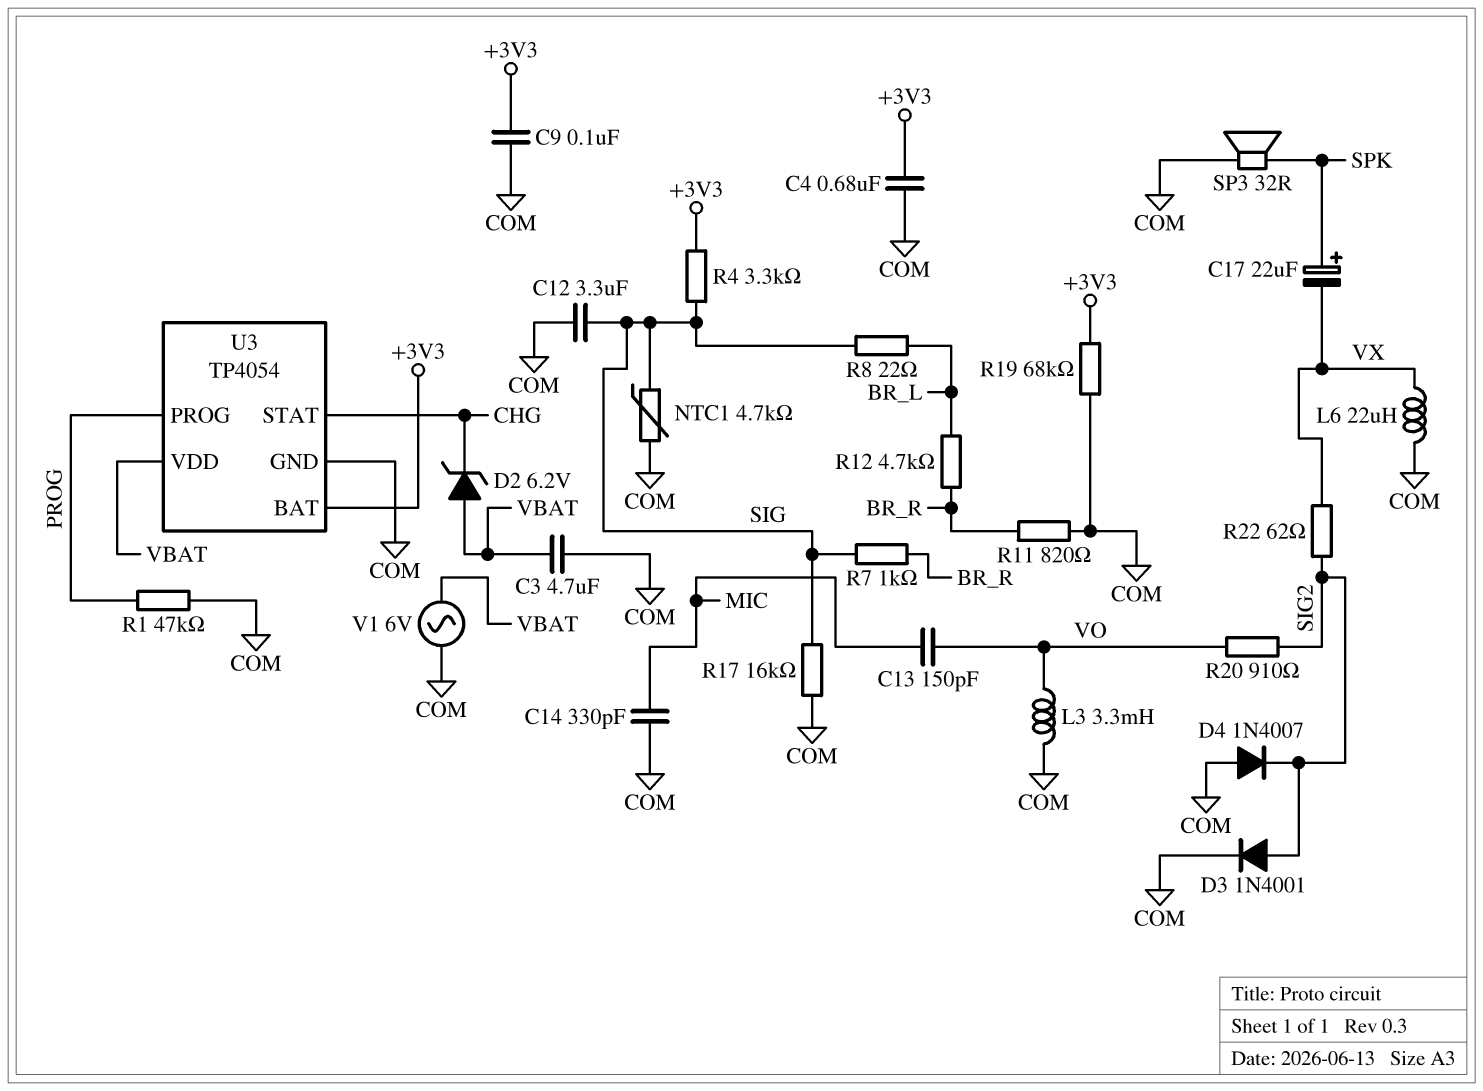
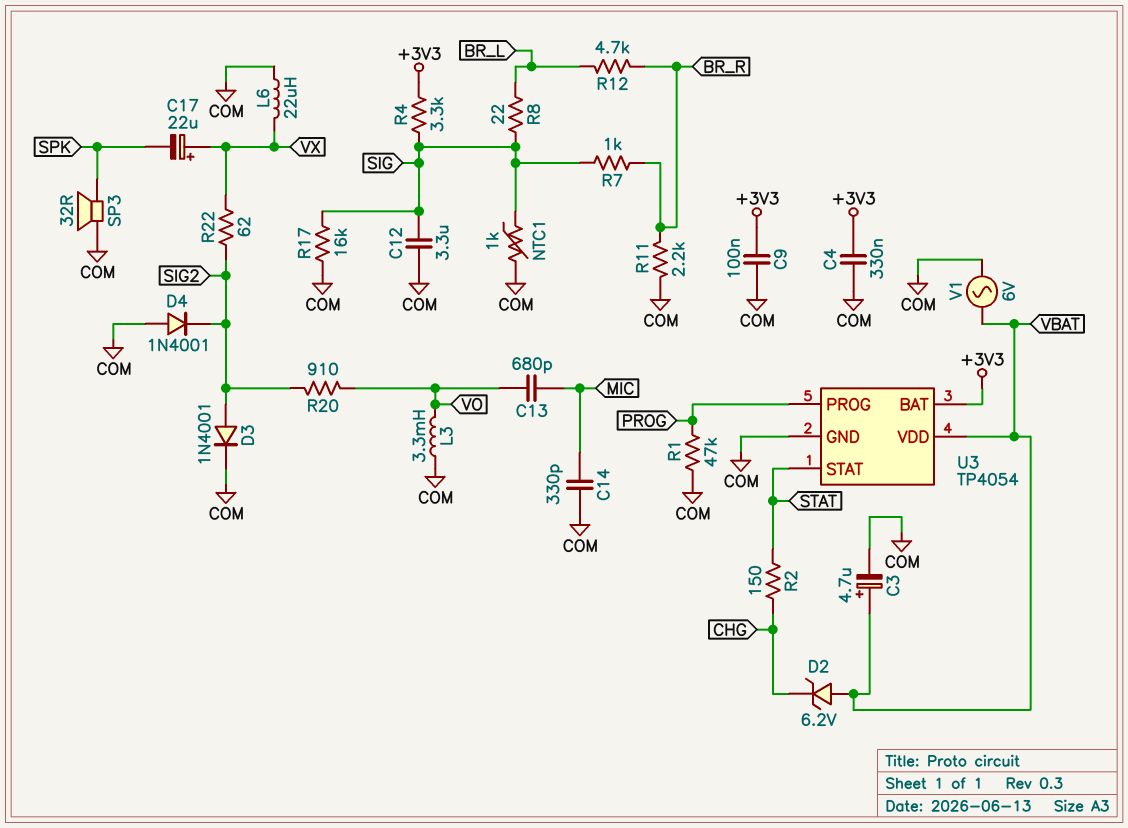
C3: 4.7uF (COM, VBAT) -> 4.7uF (plus VBAT, minus COM)
C4: 680nF (+3V3, COM) -> 330nF (+3V3, COM)
C13: 150pF (MIC, VO) -> 680pF (MIC, VO)
C17: 22uF (plus SPK, minus VX) -> 22uF (plus VX, minus SPK)
D4: diode 1N4007 (A COM, K SIG2) -> diode 1N4001 (A COM, K SIG2)
NTC1: 4.7k (COM, SIG) -> 1k (COM, SIG)
R2: none -> 150 (CHG, STAT)
R11: 820 (BR_R, COM) -> 2.2k (BR_R, COM)
R19: 68k (+3V3, COM) -> none
U3 pin STAT: CHG -> STAT

